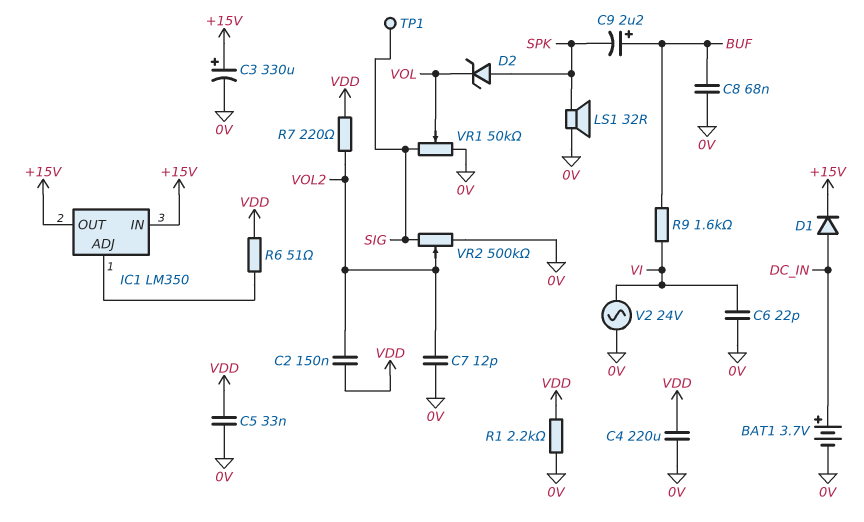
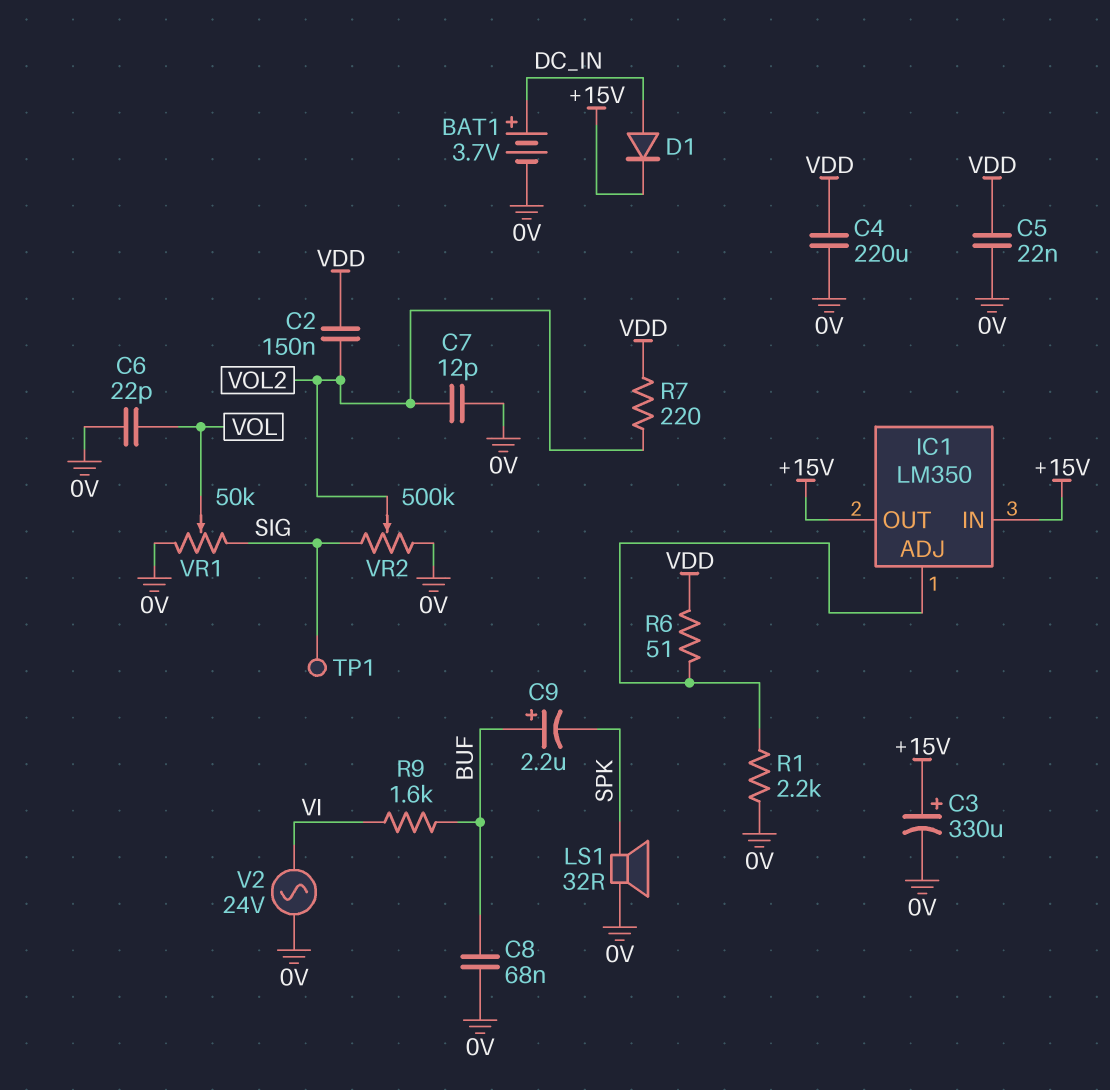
C5: 33nF (0V, VDD) -> 22nF (0V, VDD)
C6: 22pF (0V, VI) -> 22pF (0V, VOL)
D2: zener (A SPK, K VOL) -> none
R1: 2.2k (0V, VDD) -> 2.2k (0V, IC1/ADJ)

